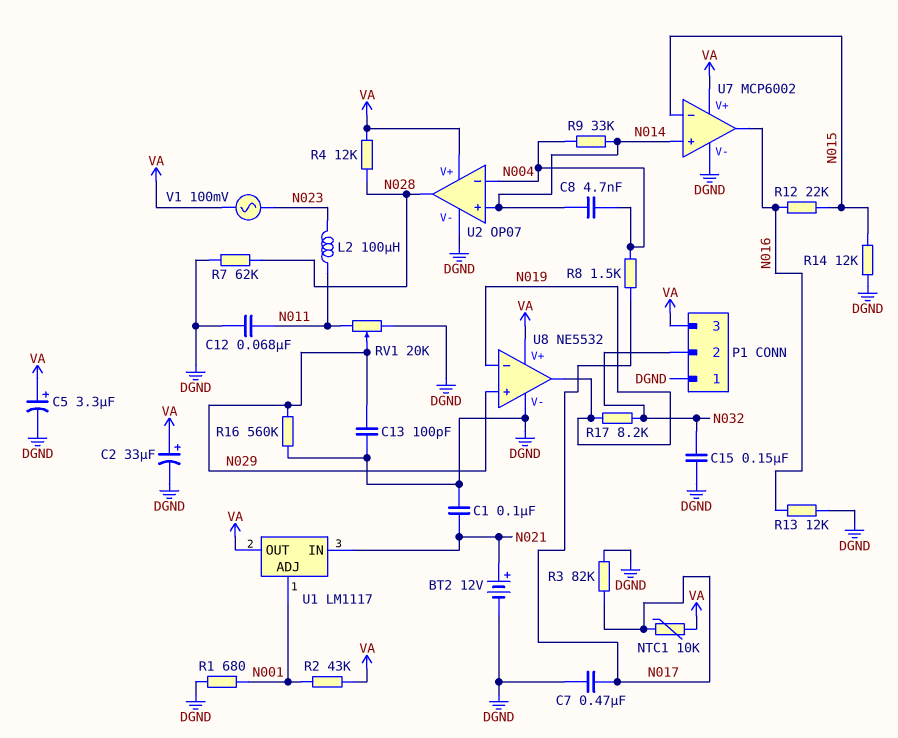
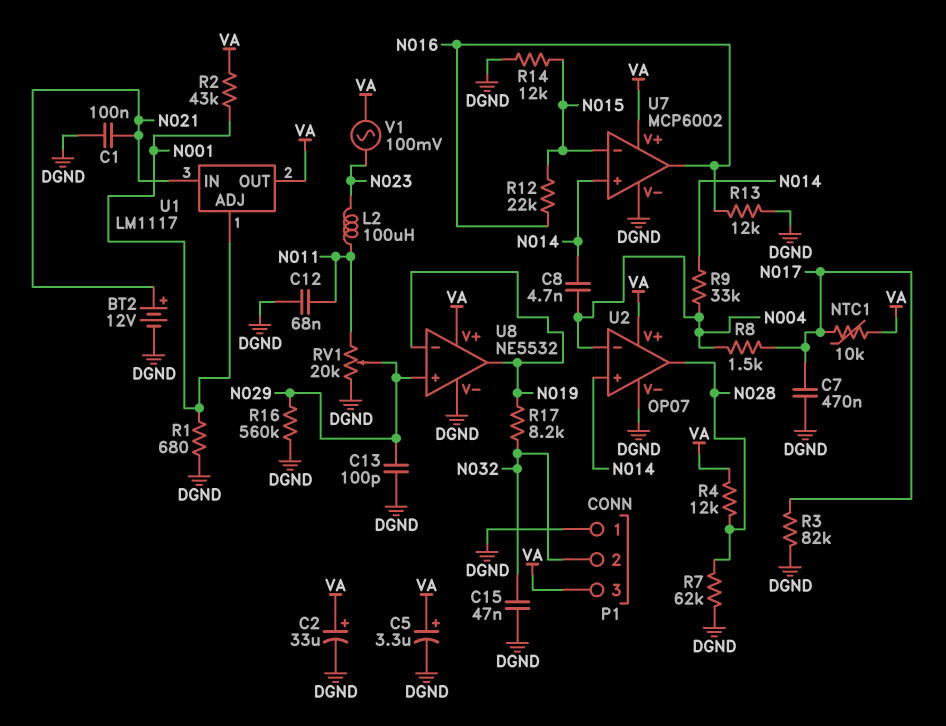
C15: 150nF (DGND, N032) -> 47nF (DGND, N032)

